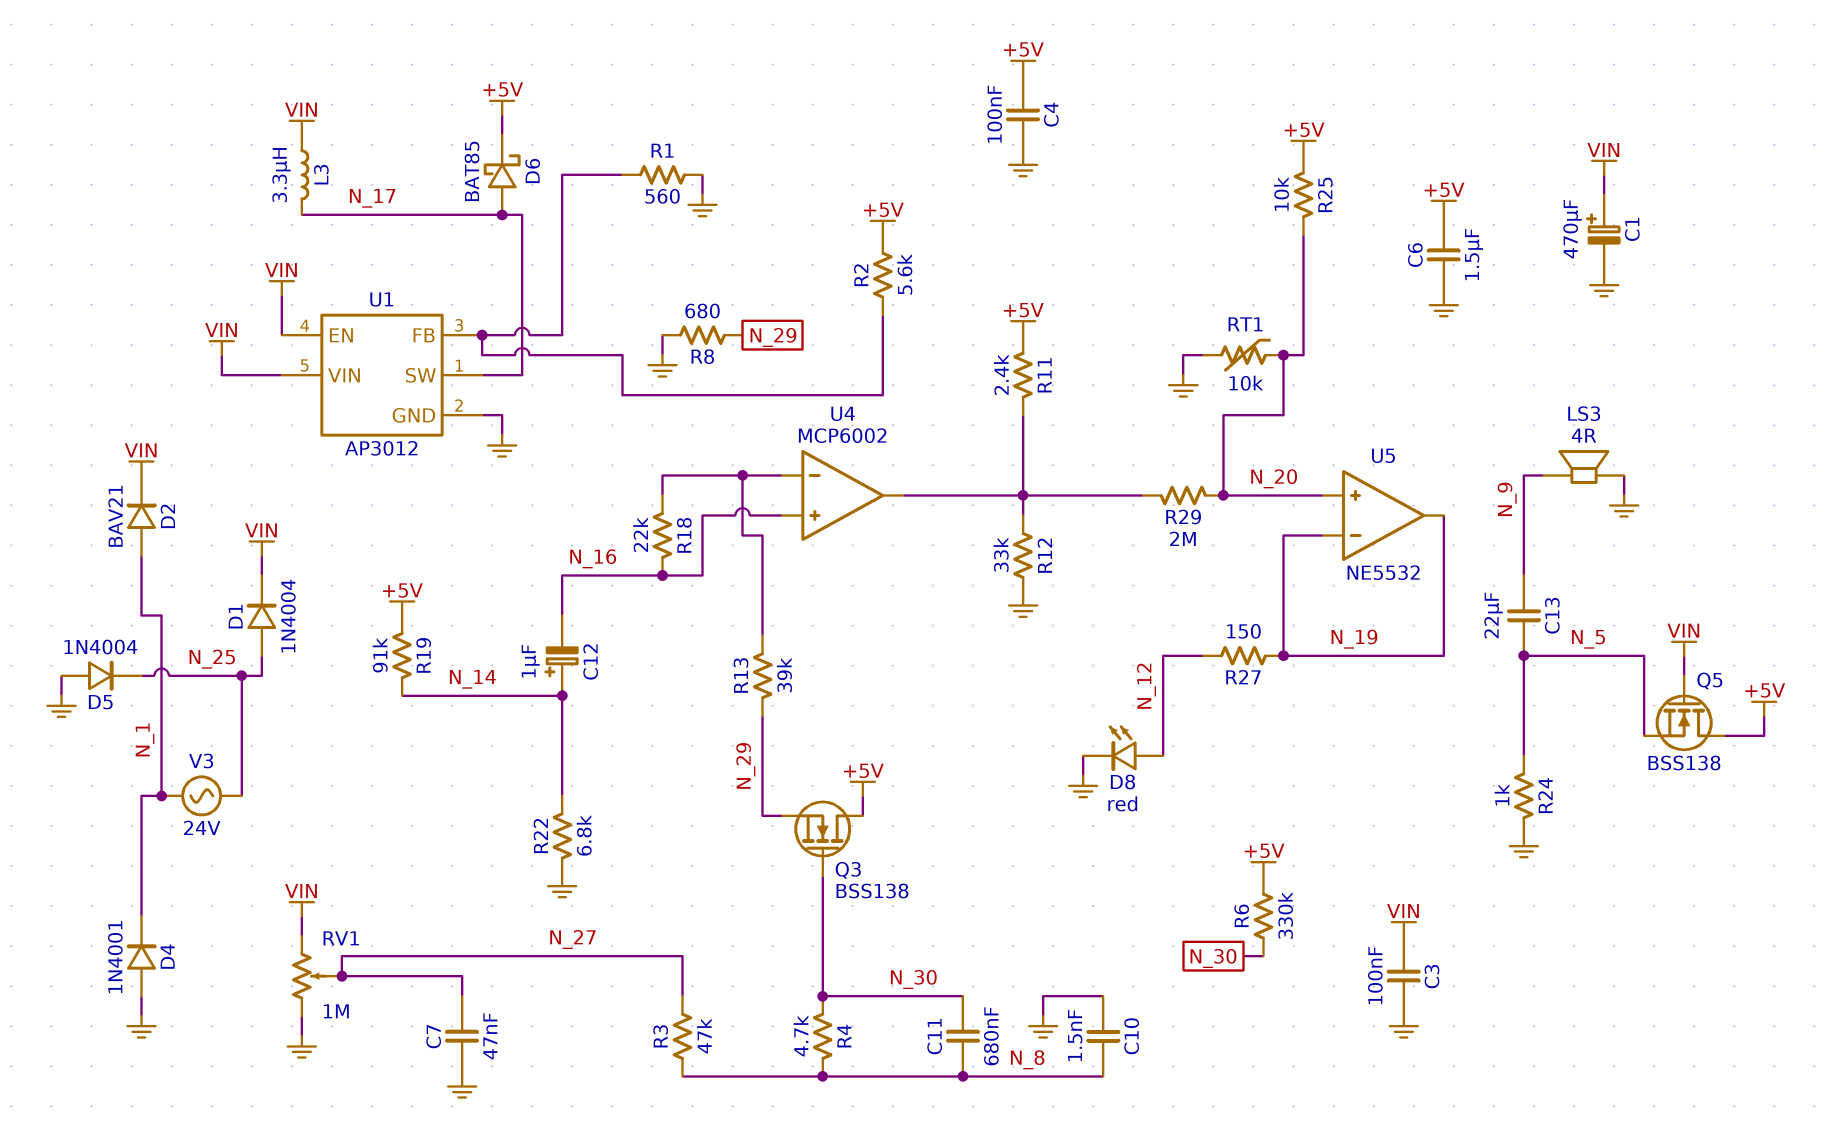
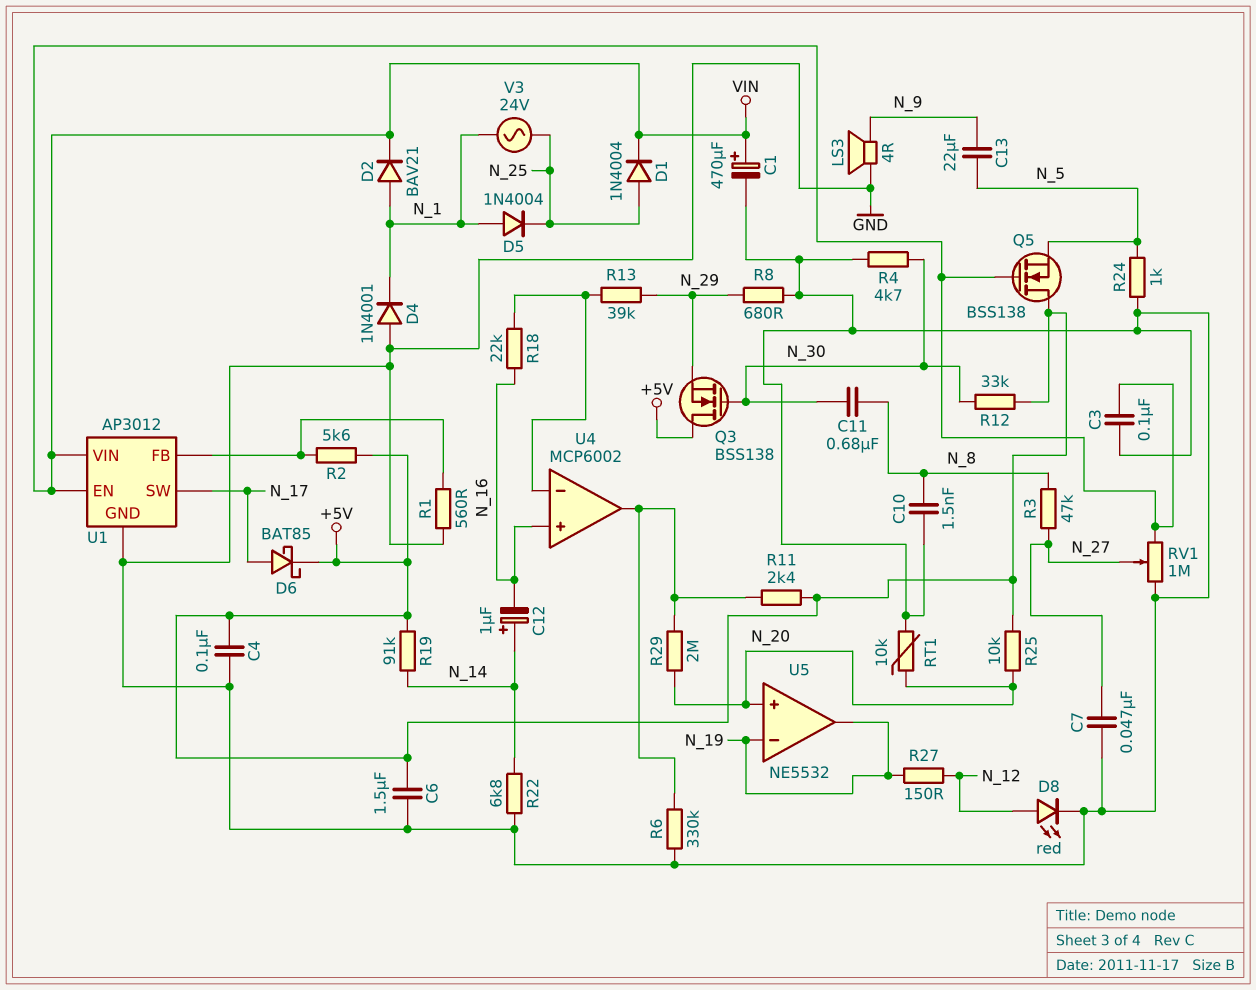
D5: diode 1N4004 (A GND, K N_25) -> diode 1N4004 (A N_1, K N_25)
L3: 3.3uH (N_17, VIN) -> none
R4: 4.7k (N_8, N_30) -> 4.7k (GND, N_30)
R6: 330k (+5V, N_30) -> 330k (GND, U4/out)
R12: 33k (GND, U4/out) -> 33k (+5V, N_30)

